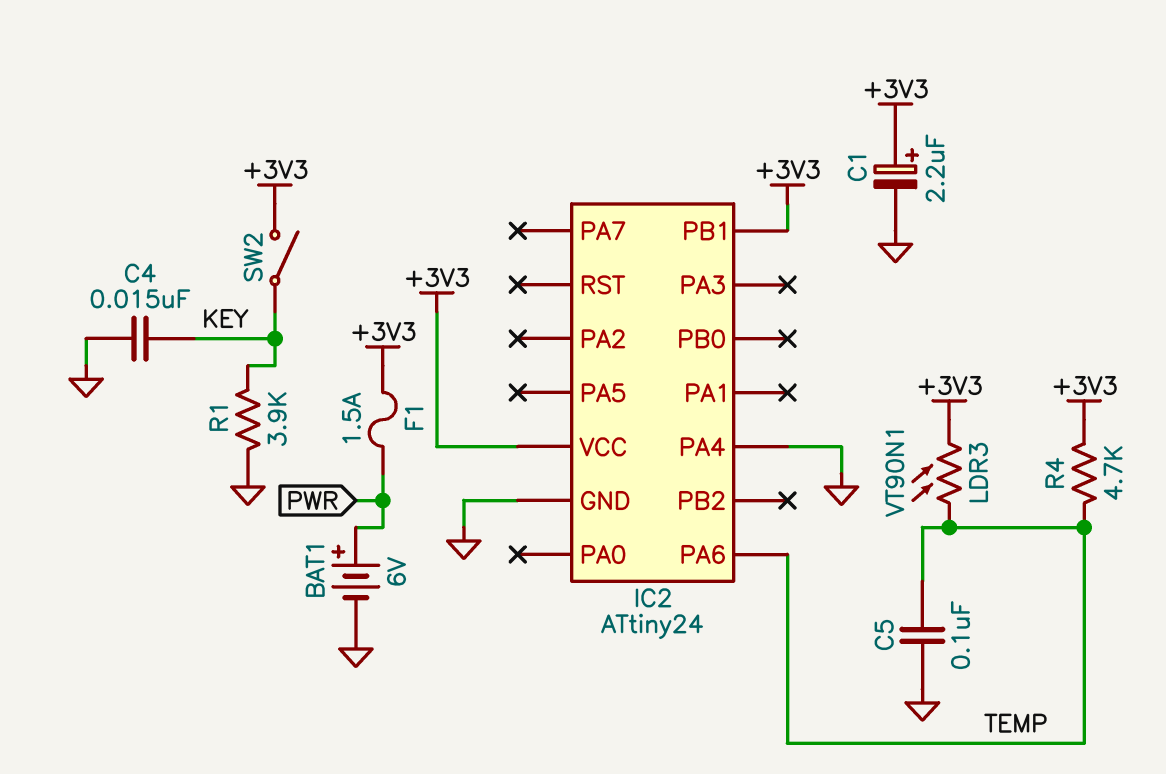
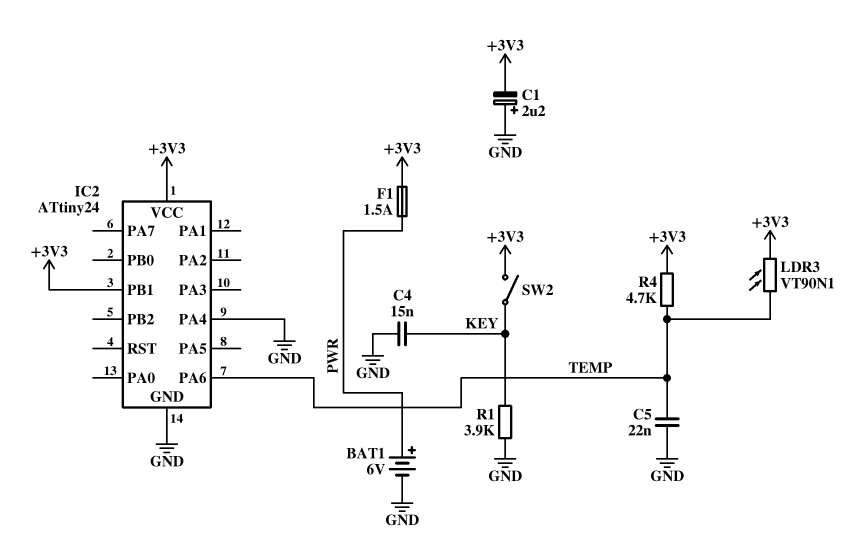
C1: 2.2uF (plus +3V3, minus GND) -> 2.2uF (plus GND, minus +3V3)
C5: 100nF (GND, TEMP) -> 22nF (GND, TEMP)

